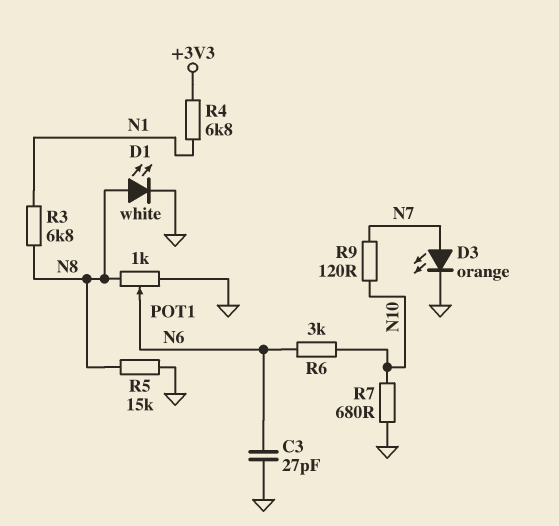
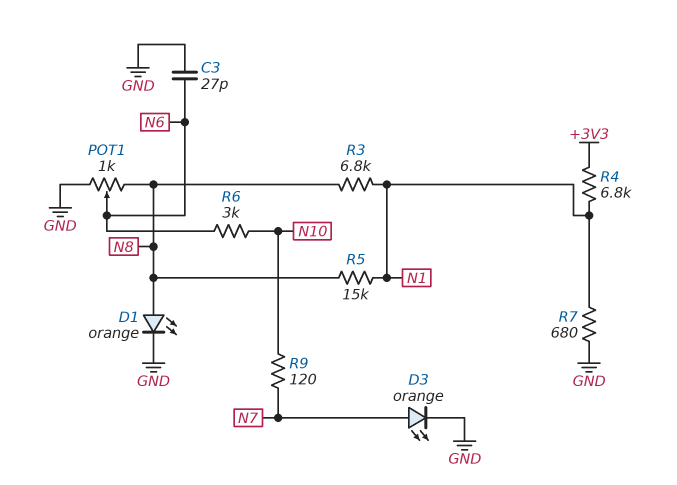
D1: LED white (A N8, K GND) -> LED orange (A N8, K GND)
R5: 15k (GND, N8) -> 15k (N1, N8)
R7: 680 (GND, N10) -> 680 (GND, N1)

